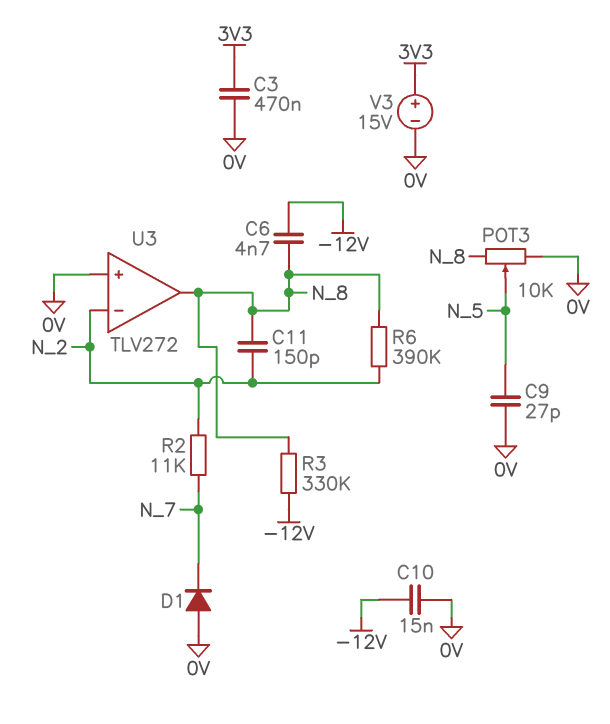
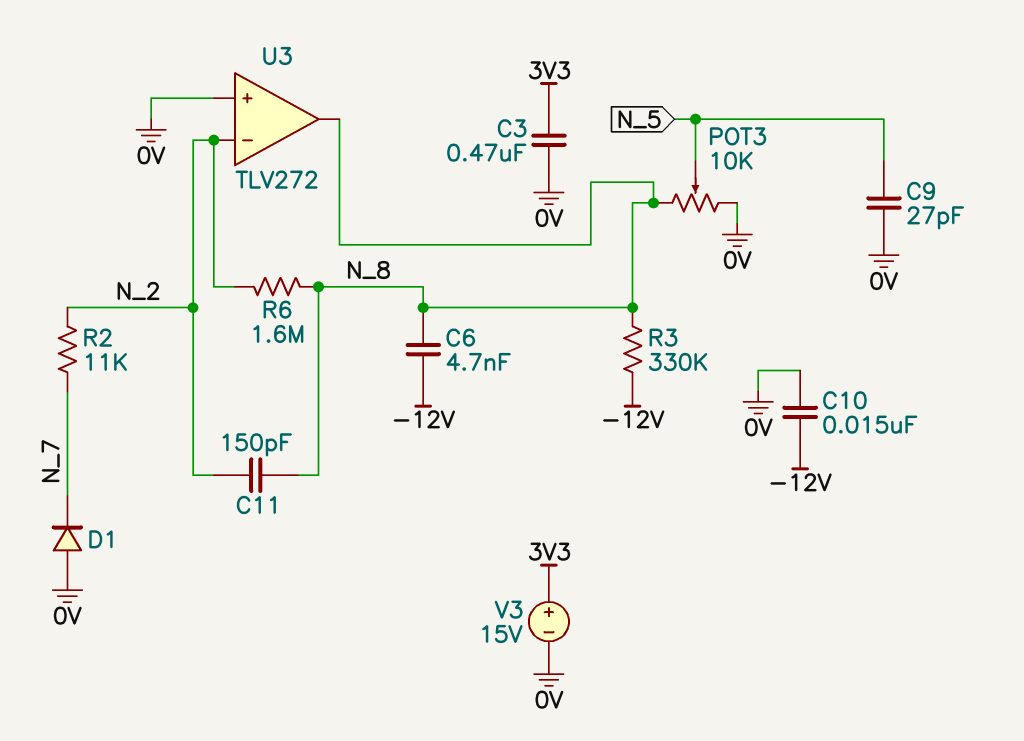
R6: 390k (N_2, N_8) -> 1.6M (N_2, N_8)

